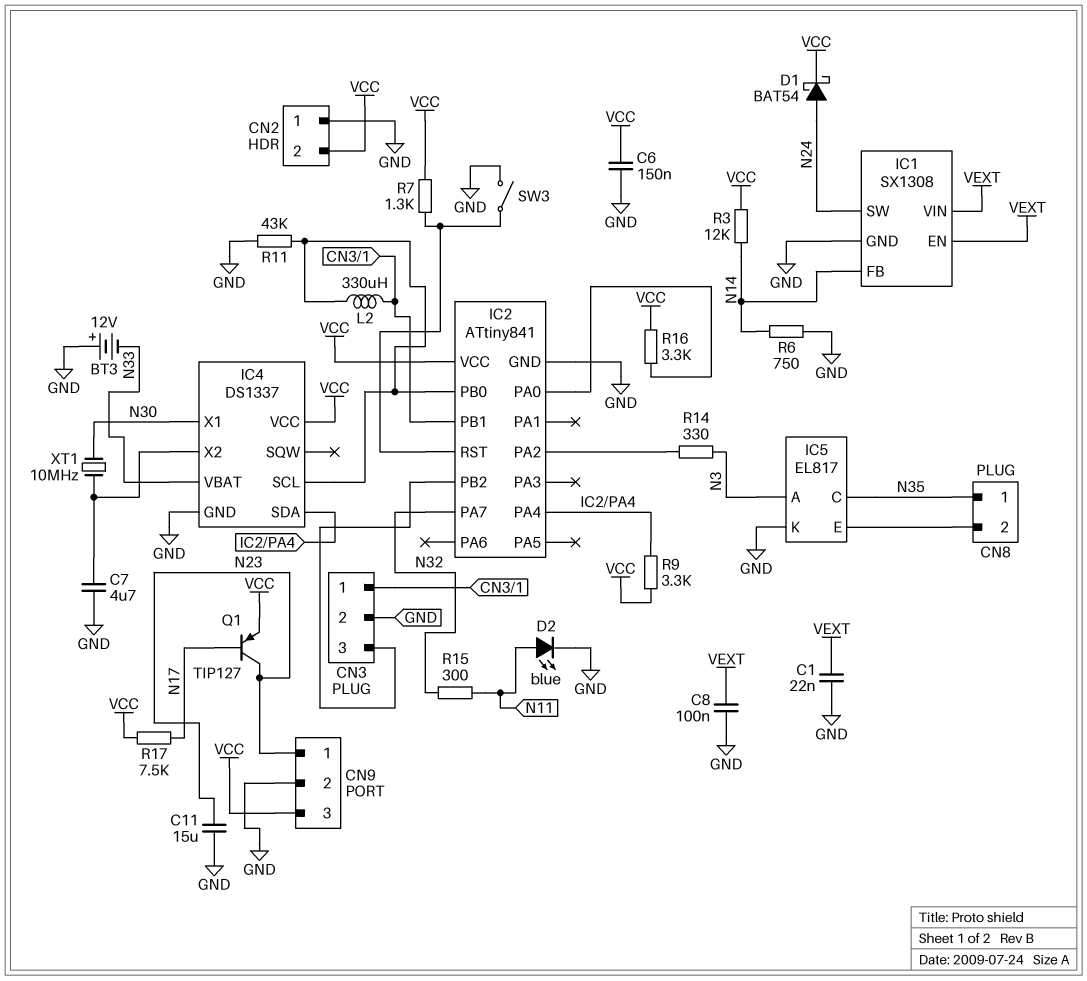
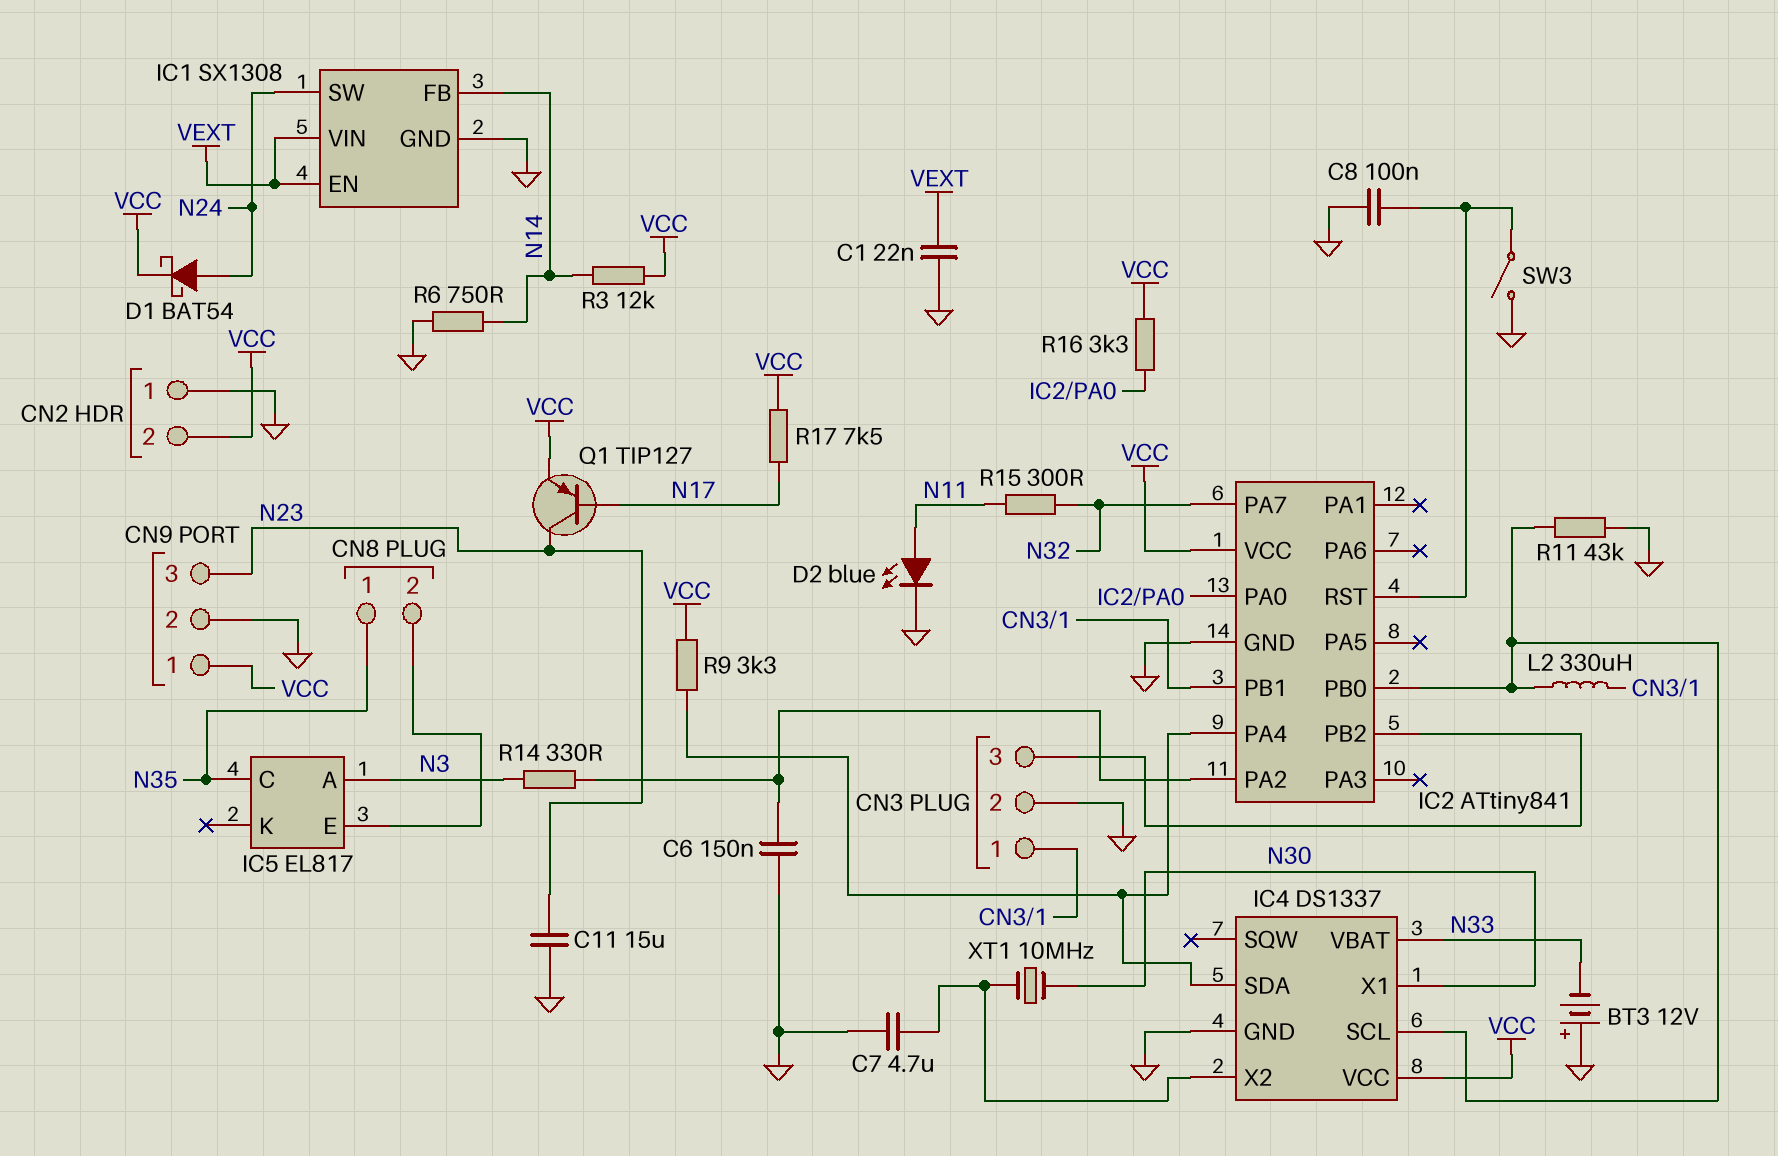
C6: 150nF (GND, VCC) -> 150nF (GND, IC2/PA2)
C8: 100nF (GND, VEXT) -> 100nF (GND, IC2/RST)
CN9 pin 1: N23 -> VCC
CN9 pin 3: VCC -> N23
IC5 pin K: GND -> none
R7: 1.3k (IC2/RST, VCC) -> none

